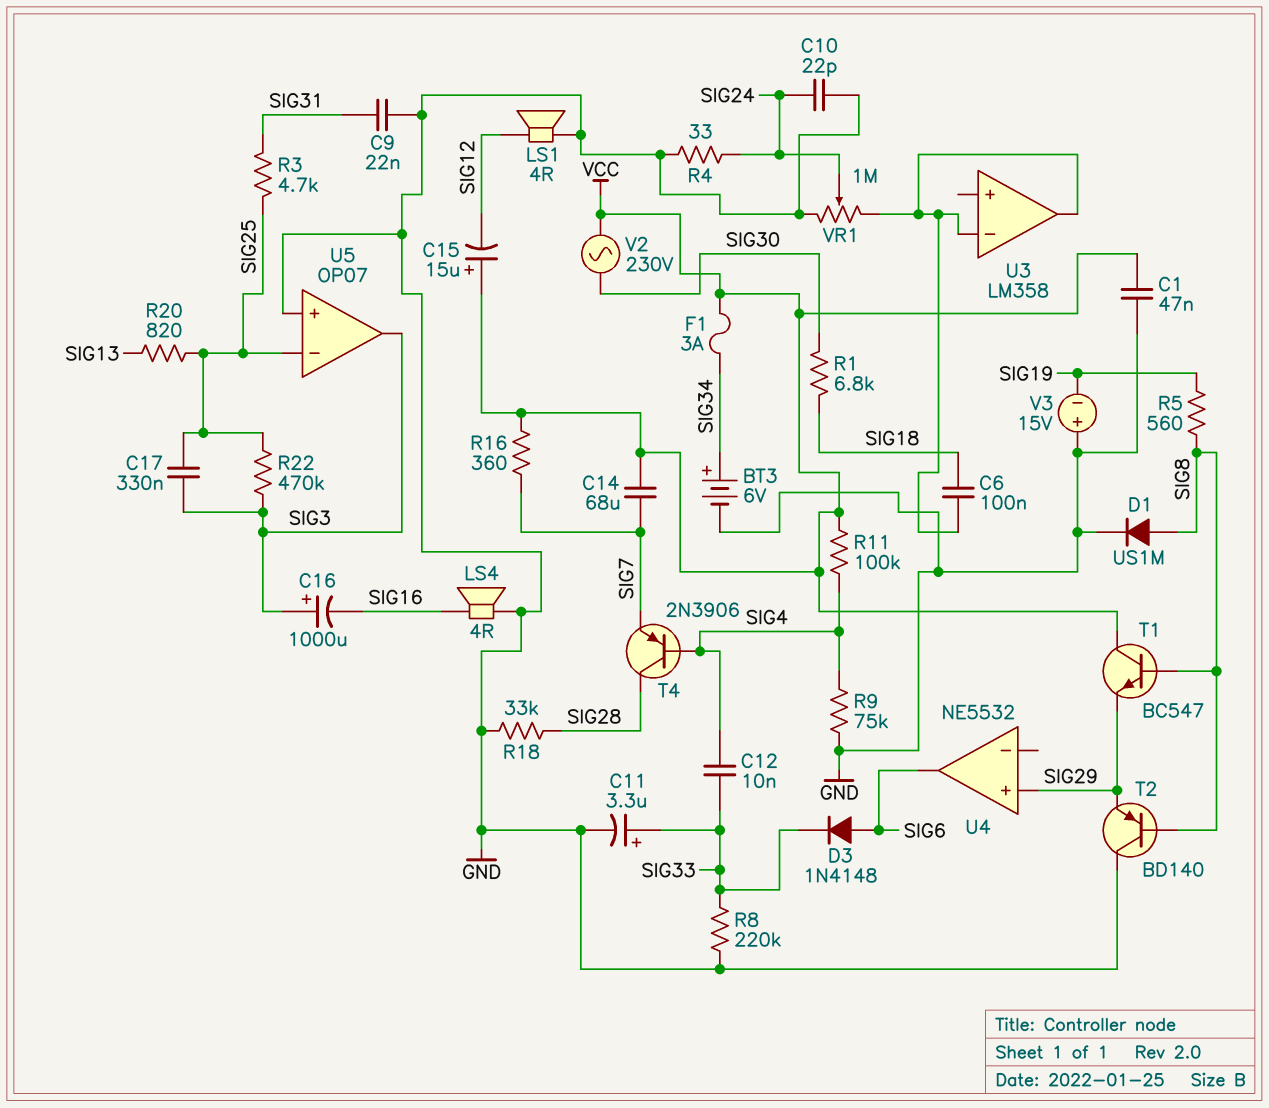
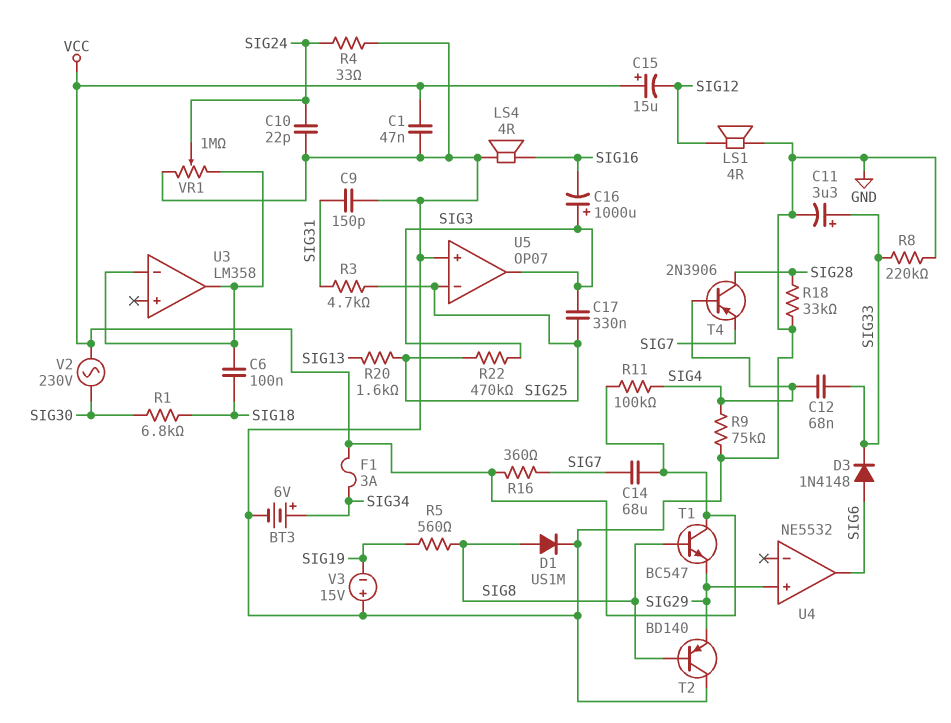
C9: 22nF (GND, SIG31) -> 150pF (GND, SIG31)
C12: 10nF (SIG4, SIG33) -> 68nF (SIG4, SIG33)
R20: 820 (SIG13, SIG25) -> 1.6k (SIG13, SIG25)

